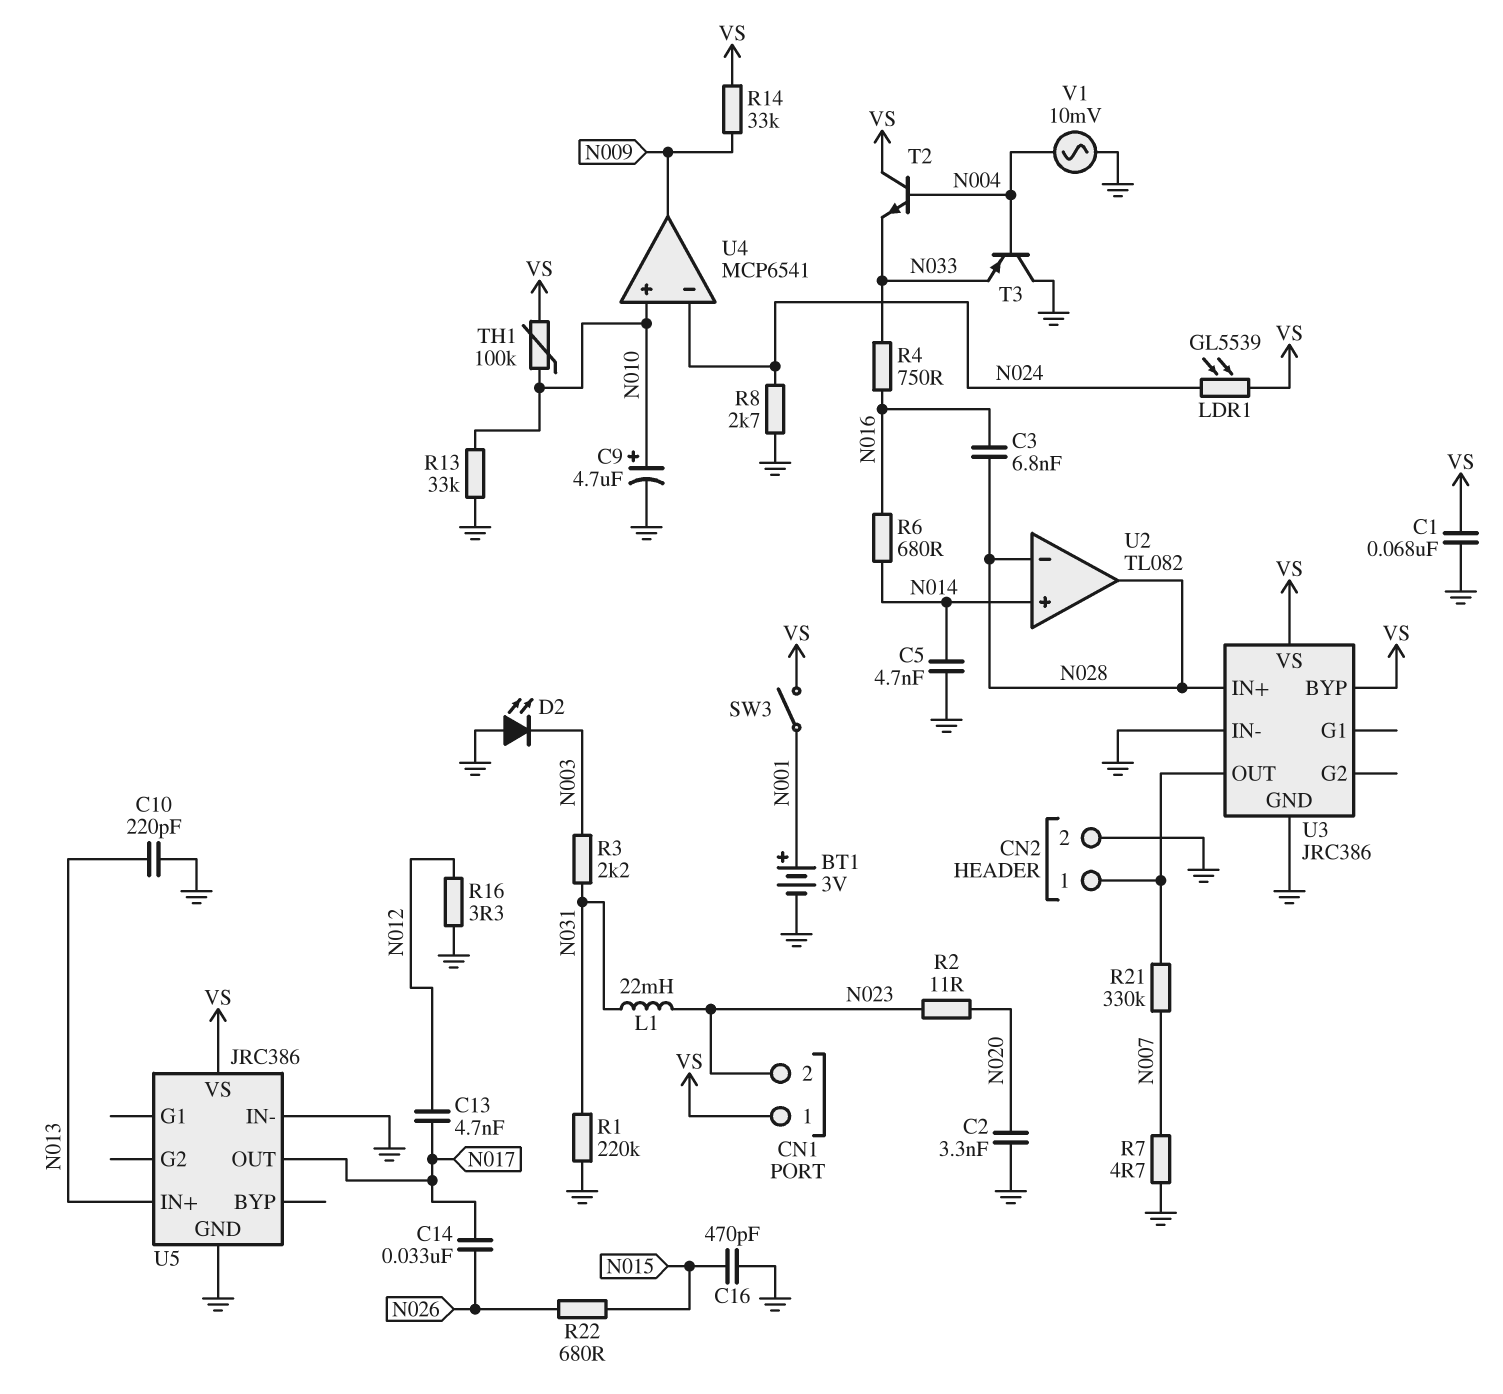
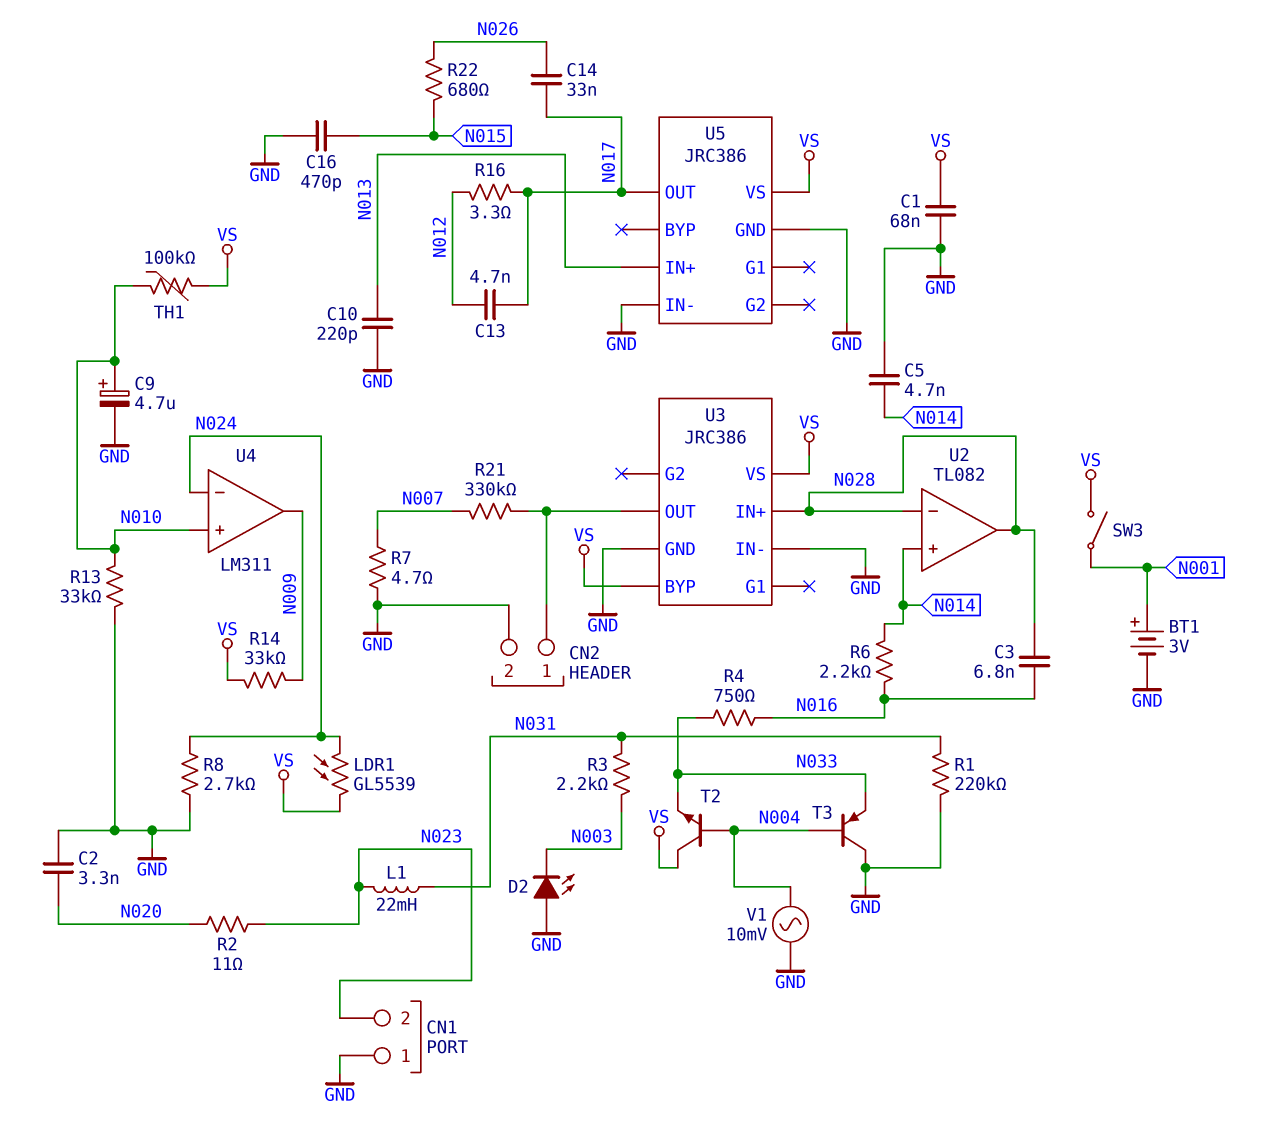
CN1 pin 1: VS -> GND
R6: 680 (N014, N016) -> 2.2k (N014, N016)
R16: 3.3 (GND, N012) -> 3.3 (N012, N017)
U4: MCP6541 -> LM311

